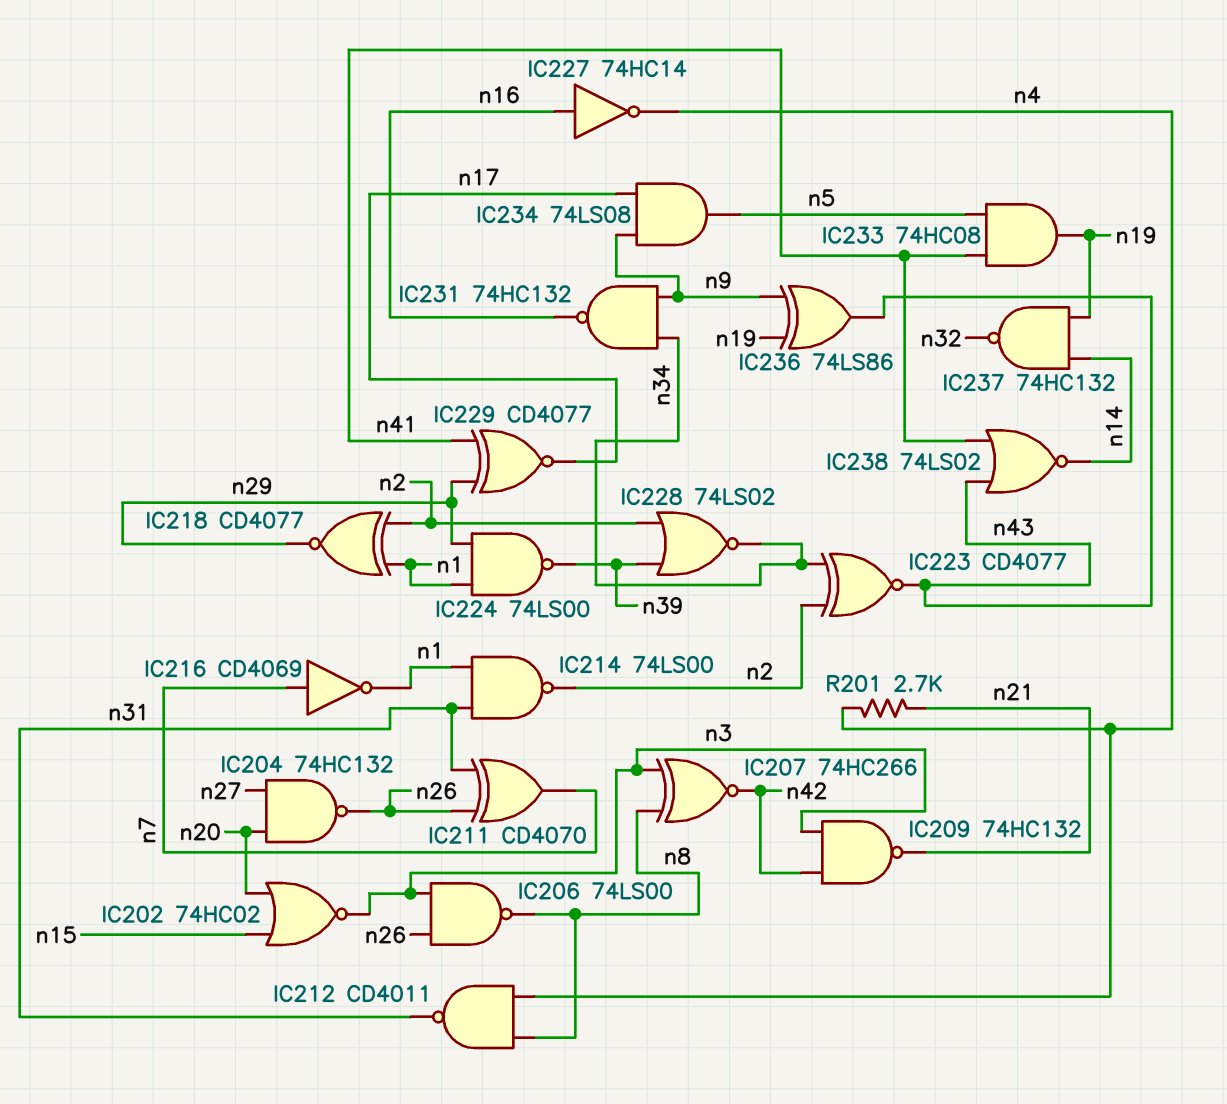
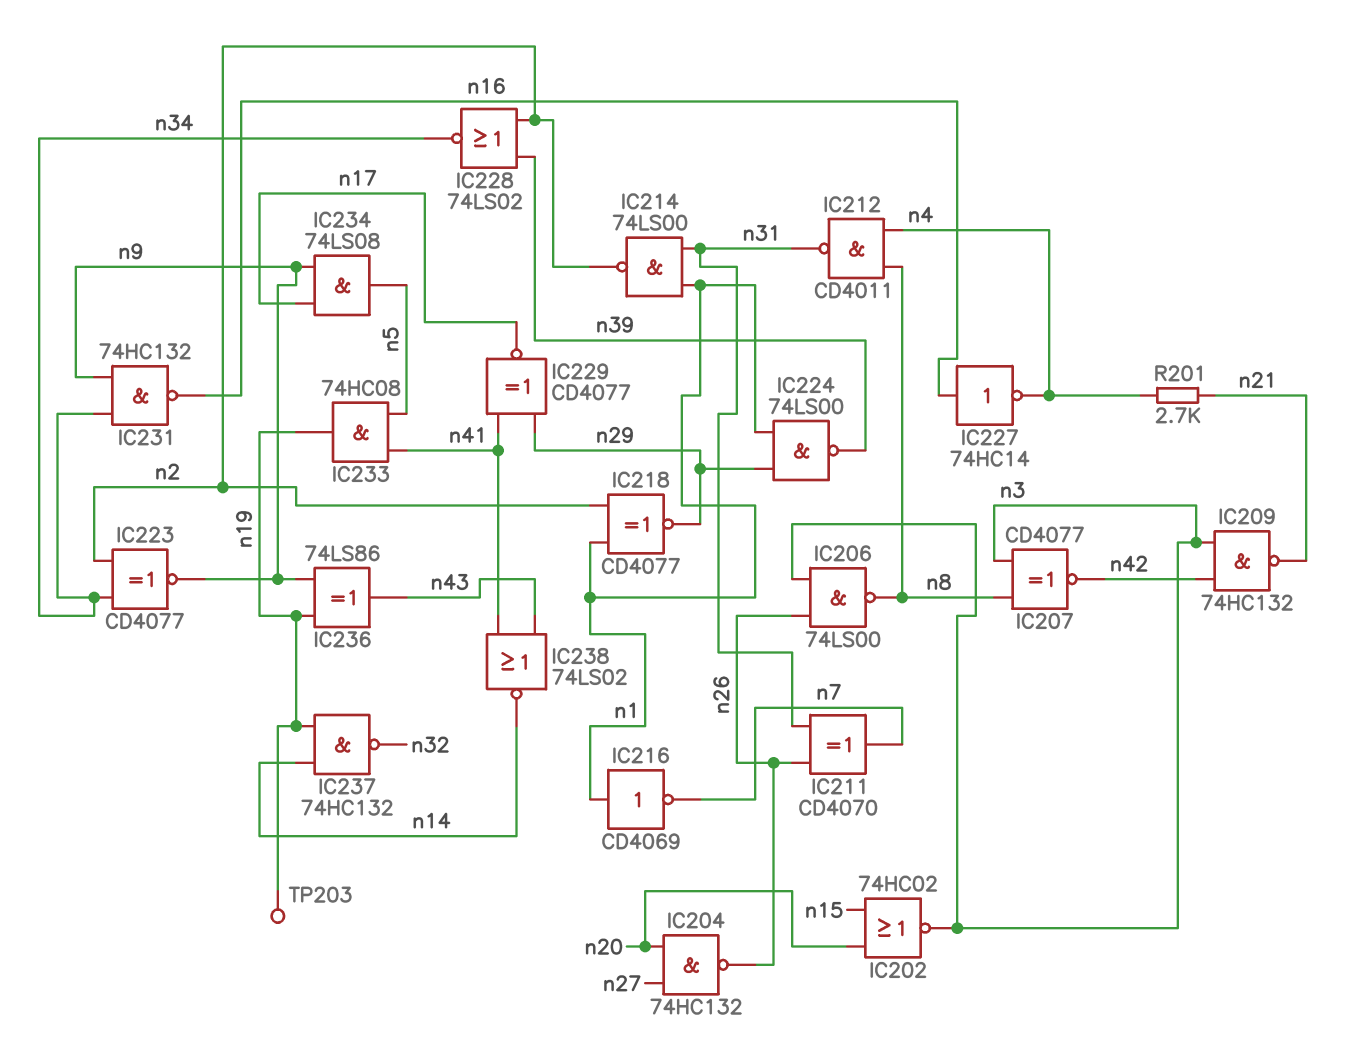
IC207: XNOR 74HC266 (in n3, in n8, out n42) -> XNOR CD4077 (in n3, in n8, out n42)
IC216: NOT CD4069 (in n7, out n1) -> NOT CD4069 (in n1, out n7)
IC223: XNOR CD4077 (in n2, in n34, out n43) -> XNOR CD4077 (in n2, in n34, out n9)
TP203: none -> test point (n19)

